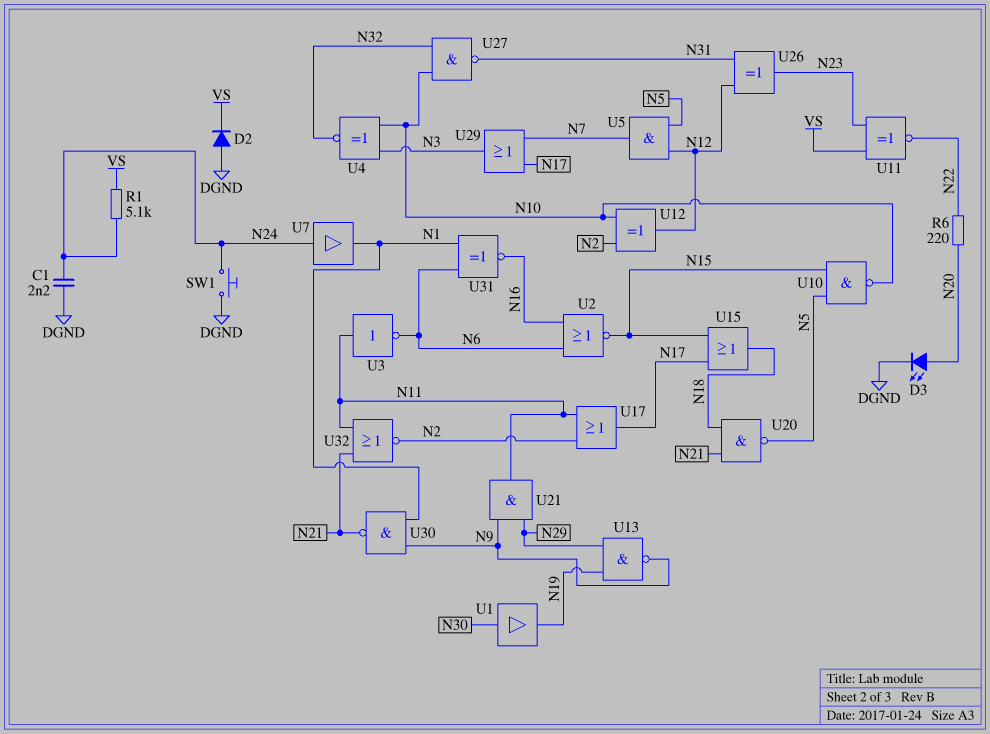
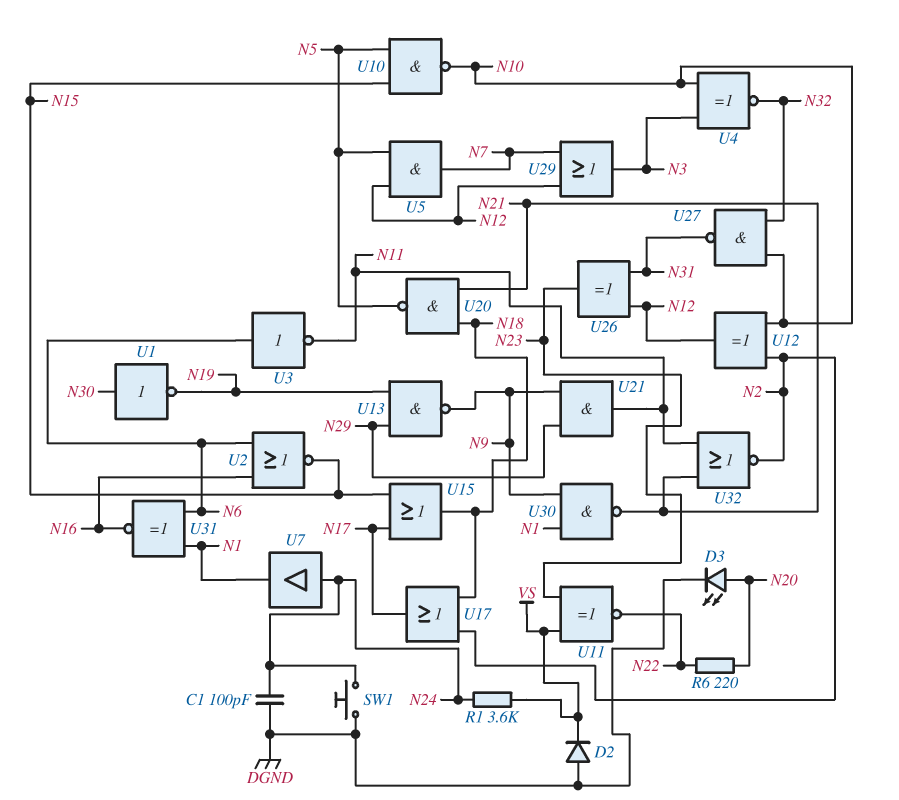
C1: 2.2nF (DGND, N24) -> 100pF (DGND, N24)
R1: 5.1k (N24, VS) -> 3.6k (N24, VS)
U1: buffer (in N30, out N19) -> NOT (in N30, out N19)
U3: NOT (in N11, out N6) -> NOT (in N6, out N11)
U17: OR (in N2, in N11, out N17) -> OR (in N2, in N18, out N17)
U29: OR (in N7, in N17, out N3) -> OR (in N7, in N12, out N3)

